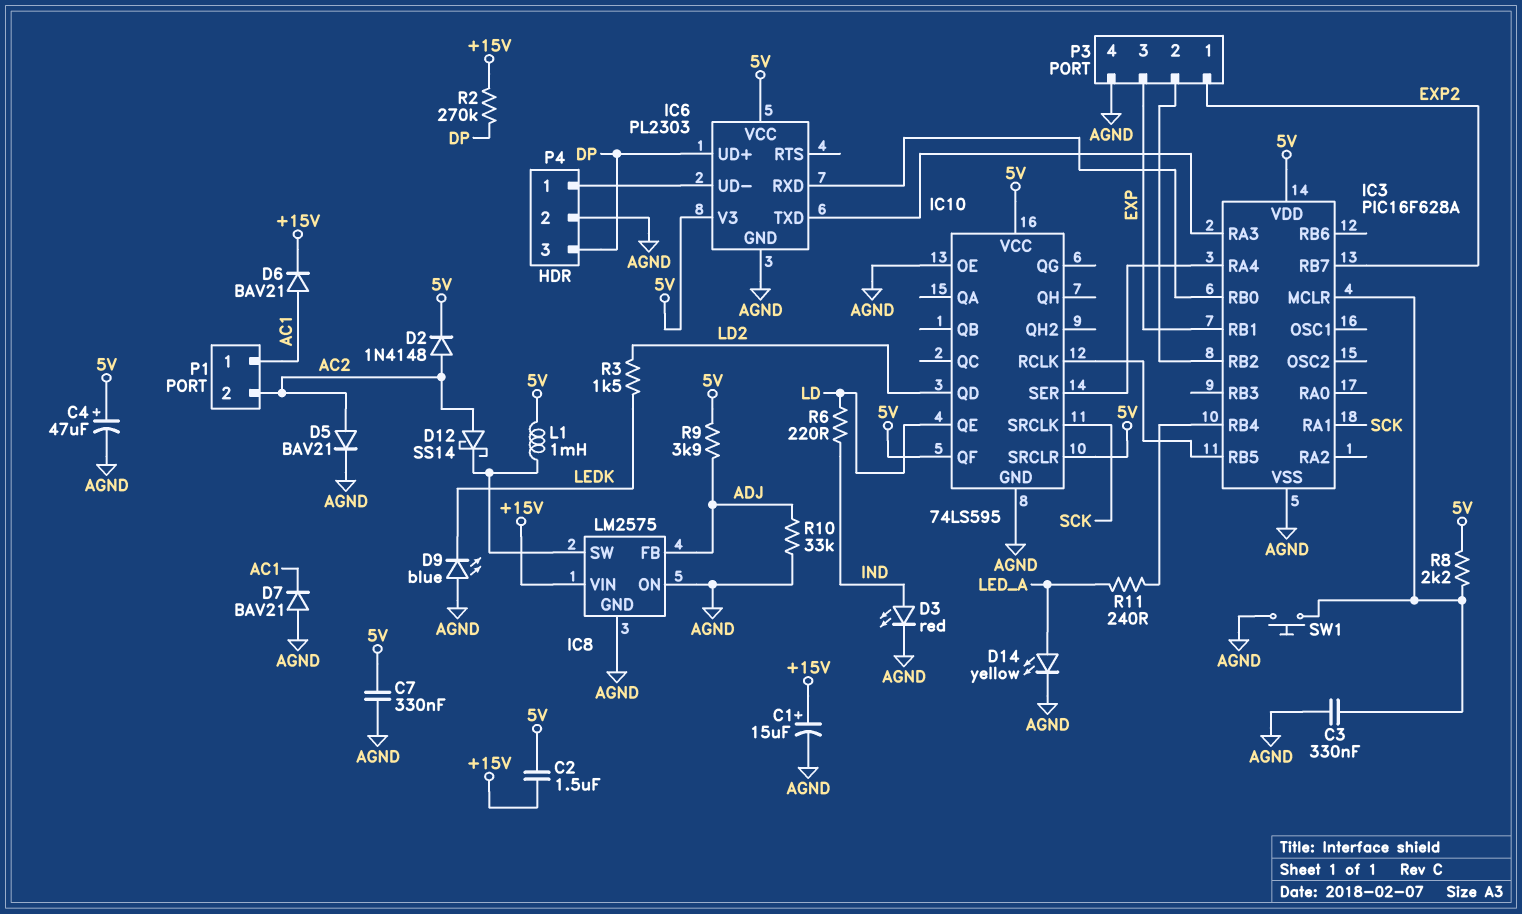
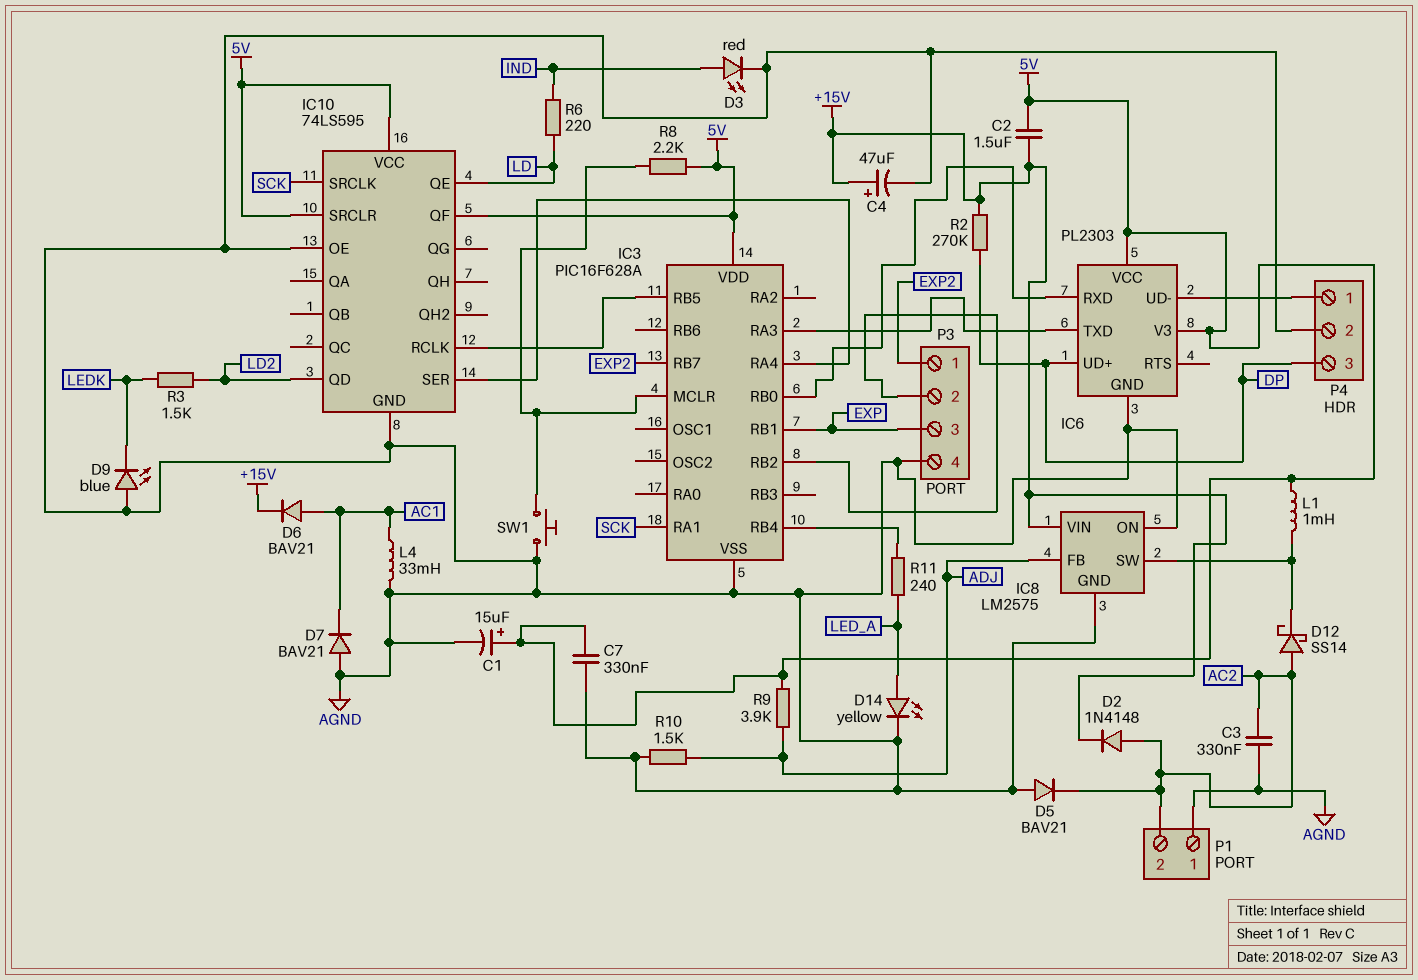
C1: 15uF (plus +15V, minus AGND) -> 15uF (plus 5V, minus AGND)
C3: 330nF (AGND, IC3/MCLR) -> 330nF (AC2, AGND)
C4: 47uF (plus 5V, minus AGND) -> 47uF (plus +15V, minus AGND)
D2: diode 1N4148 (A AC2, K 5V) -> diode 1N4148 (A AC2, K +15V)
D5: diode BAV21 (A AC2, K AGND) -> diode BAV21 (A AGND, K AC2)
L4: none -> 33mH (AC1, AGND)
P1 pin 1: AC1 -> AGND
R10: 33k (ADJ, AGND) -> 1.5k (ADJ, AGND)

